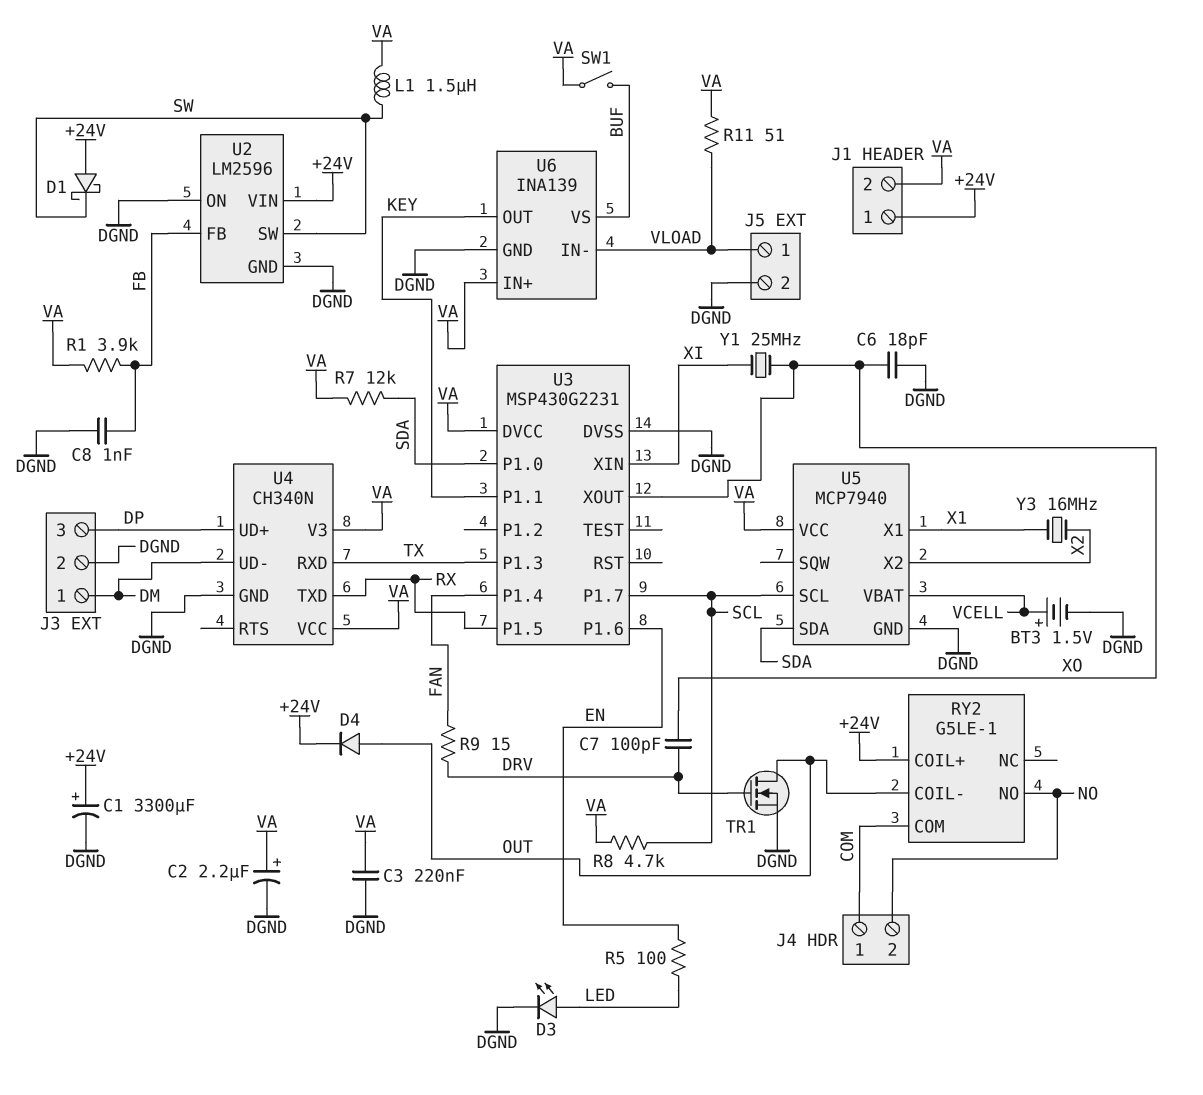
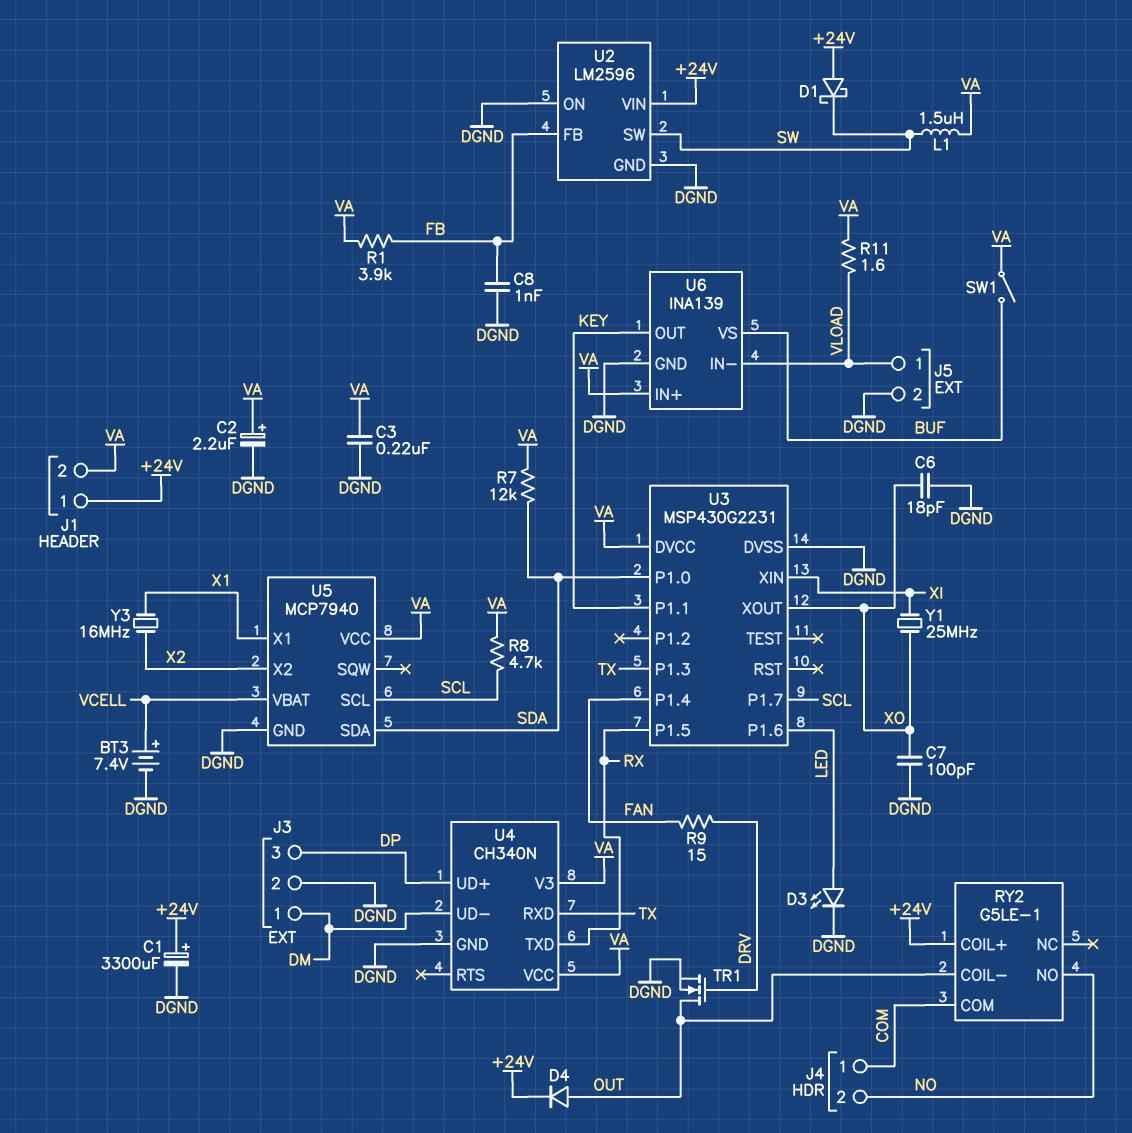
BT3: 1.5V (plus VCELL, minus DGND) -> 7.4V (plus VCELL, minus DGND)
C7: 100pF (DRV, XO) -> 100pF (DGND, XO)
R5: 100 (EN, LED) -> none
R11: 51 (VA, VLOAD) -> 1.6 (VA, VLOAD)
U3 pin P1.6: EN -> LED

